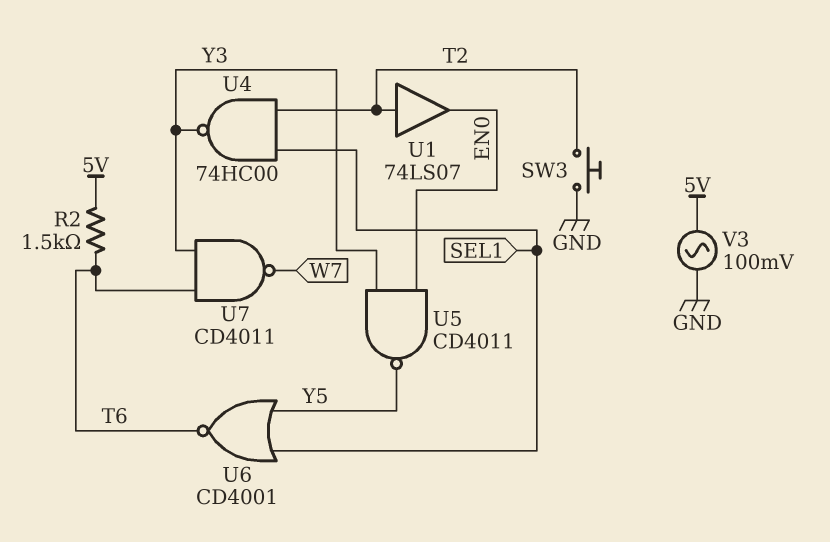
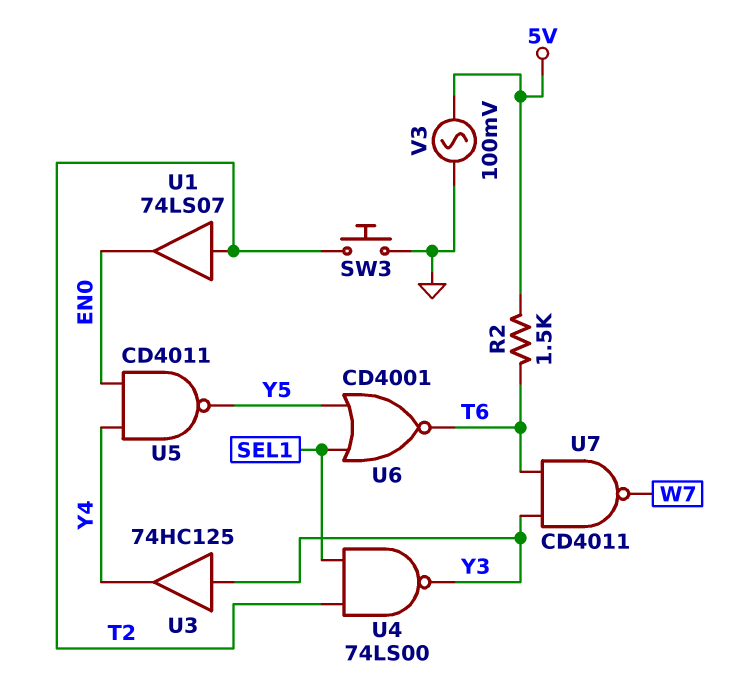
U3: none -> buffer 74HC125 (in Y3, out Y4)
U4: NAND 74HC00 (in SEL1, in T2, out Y3) -> NAND 74LS00 (in SEL1, in T2, out Y3)
U5: NAND CD4011 (in EN0, in Y3, out Y5) -> NAND CD4011 (in EN0, in Y4, out Y5)

